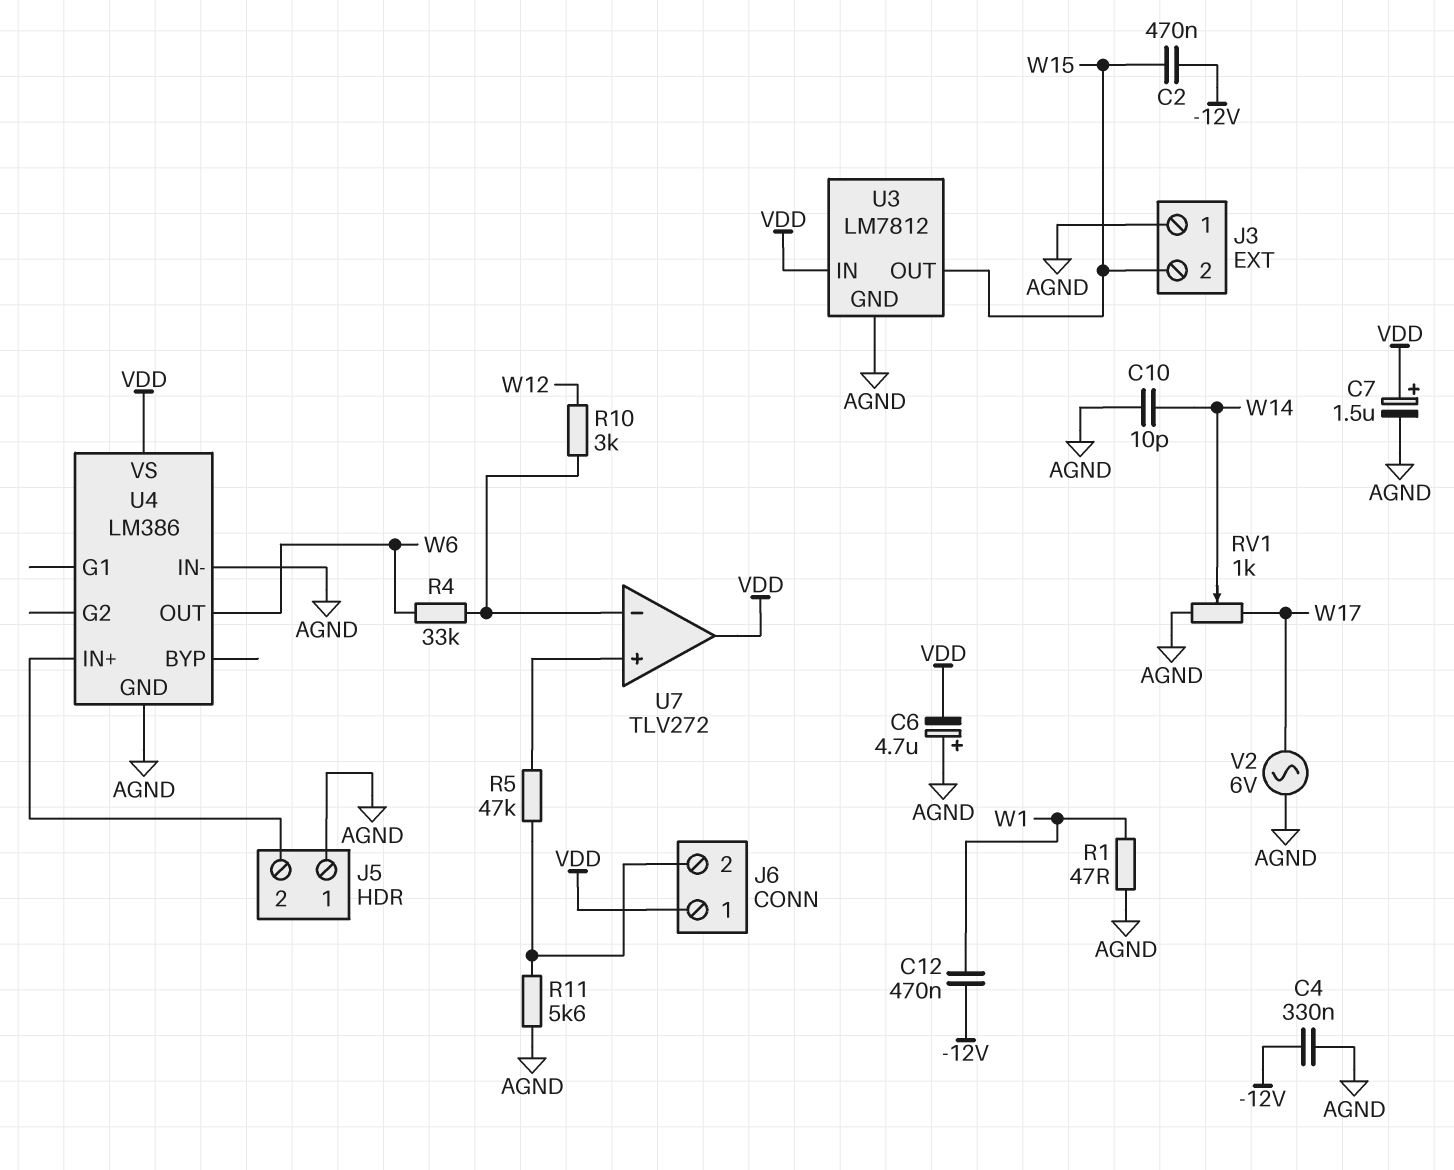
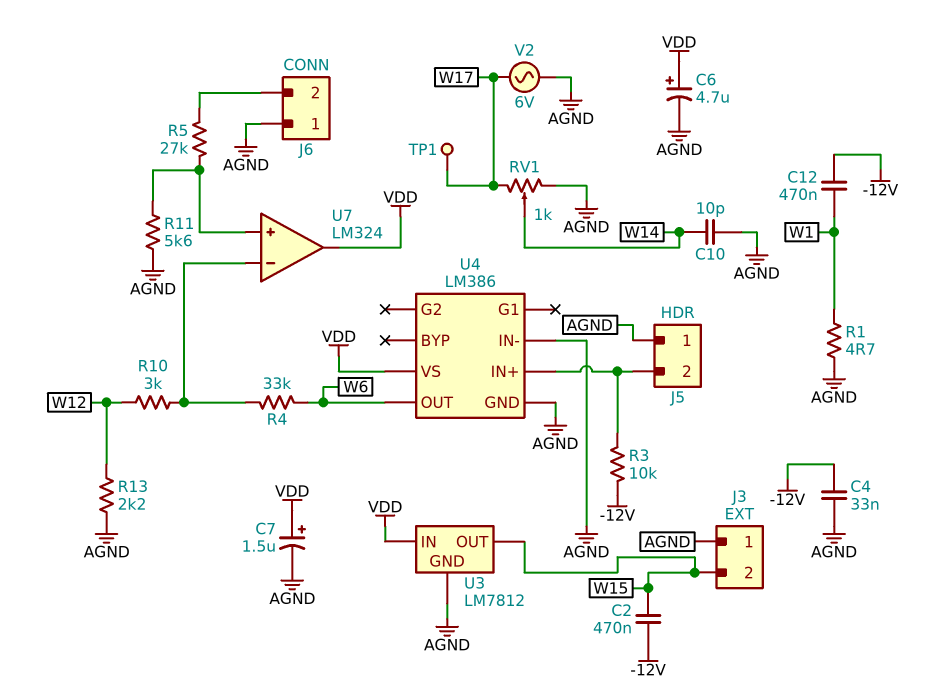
C4: 330nF (-12V, AGND) -> 33nF (-12V, AGND)
C6: 4.7uF (plus AGND, minus VDD) -> 4.7uF (plus VDD, minus AGND)
J6 pin 1: VDD -> AGND
R1: 47 (AGND, W1) -> 4.7 (AGND, W1)
R3: none -> 10k (-12V, J5/2)
R5: 47k (J6/2, U7/in+) -> 27k (J6/2, U7/in+)
R11: 5.6k (AGND, J6/2) -> 5.6k (AGND, U7/in+)
R13: none -> 2.2k (AGND, W12)
TP1: none -> test point (W17)
U7: TLV272 -> LM324

